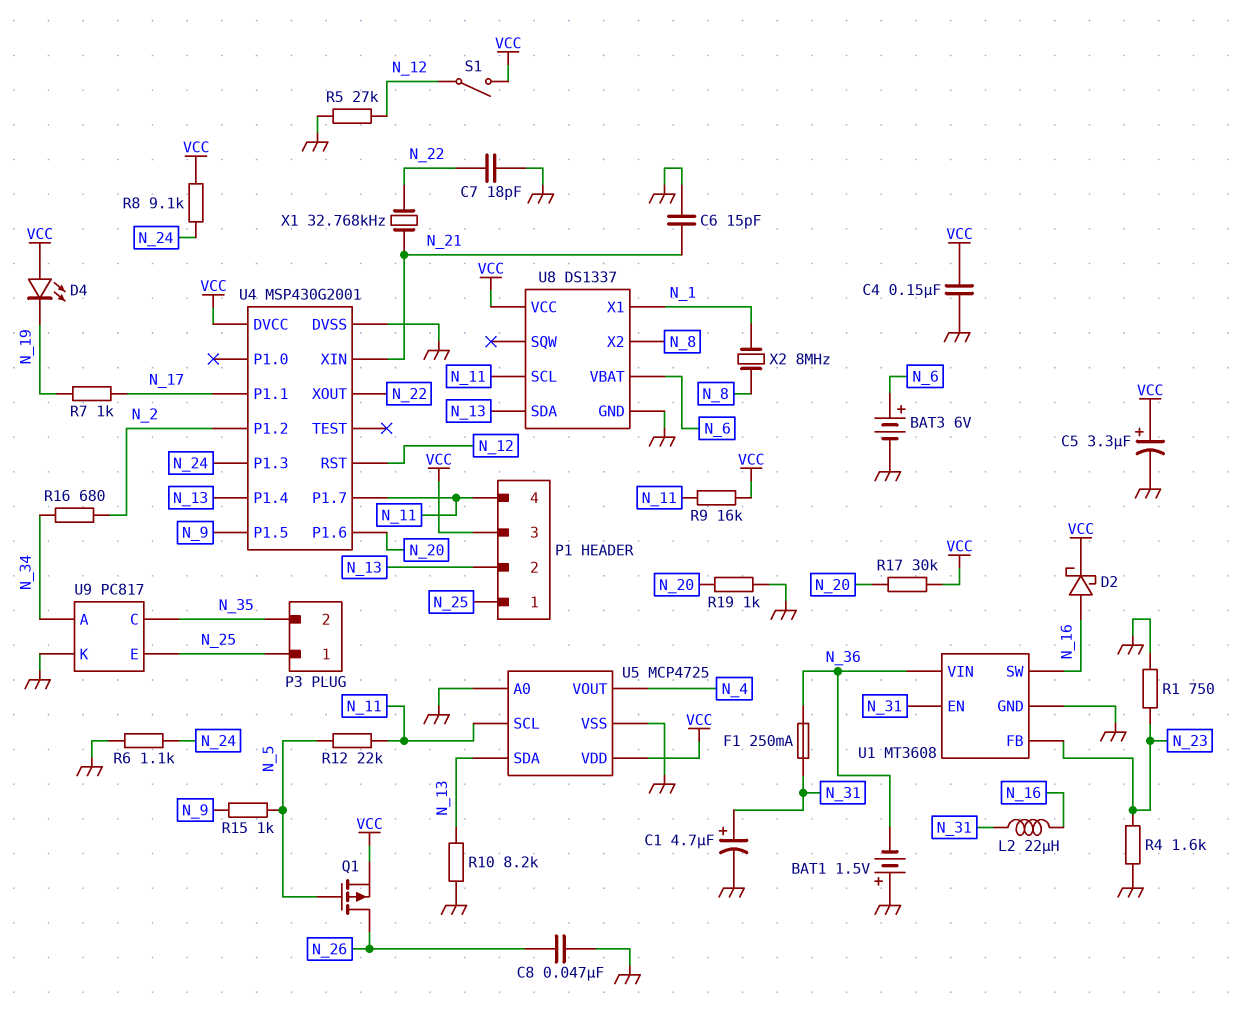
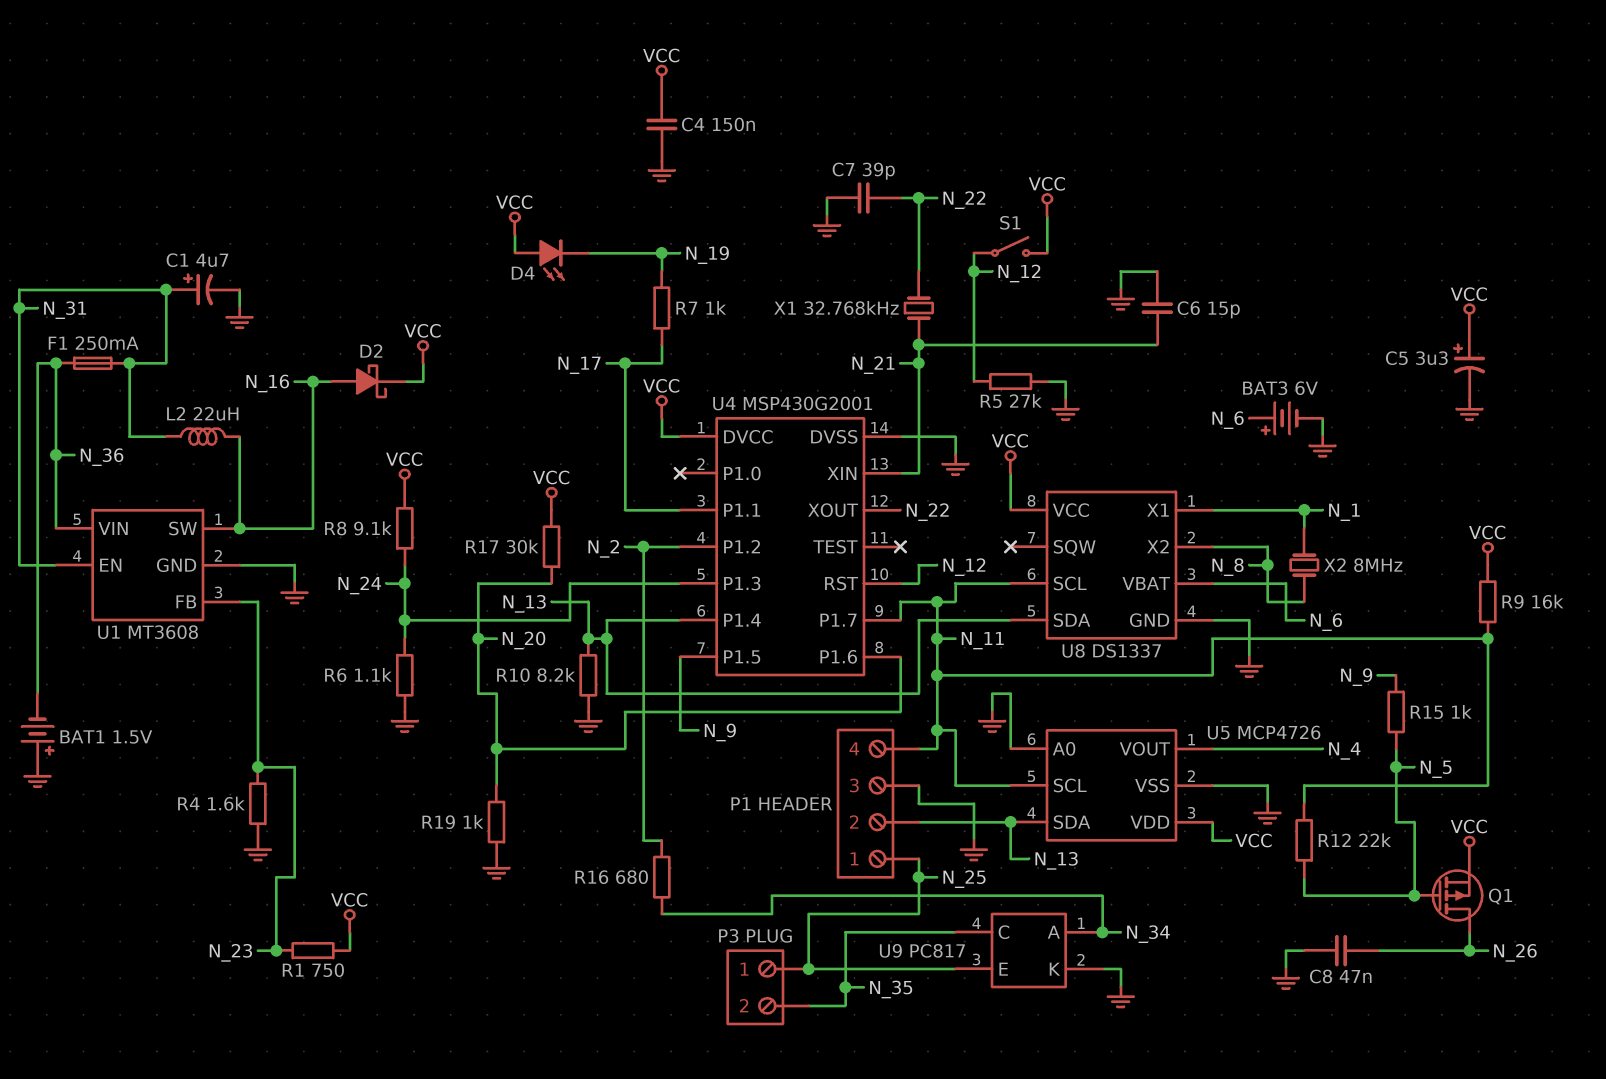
C7: 18pF (GND, N_22) -> 39pF (GND, N_22)
P1 pin 3: VCC -> GND
R1: 750 (GND, N_23) -> 750 (N_23, VCC)
U5: MCP4725 -> MCP4726

